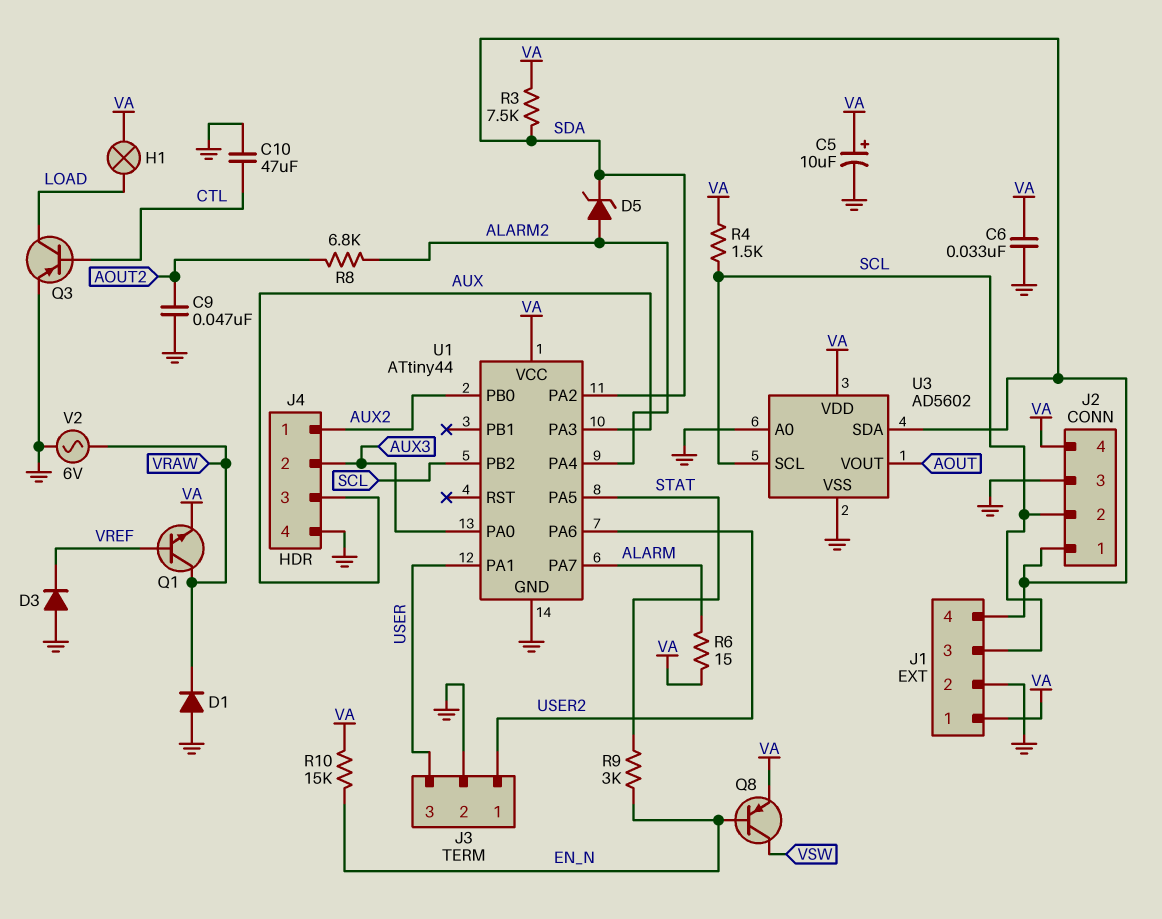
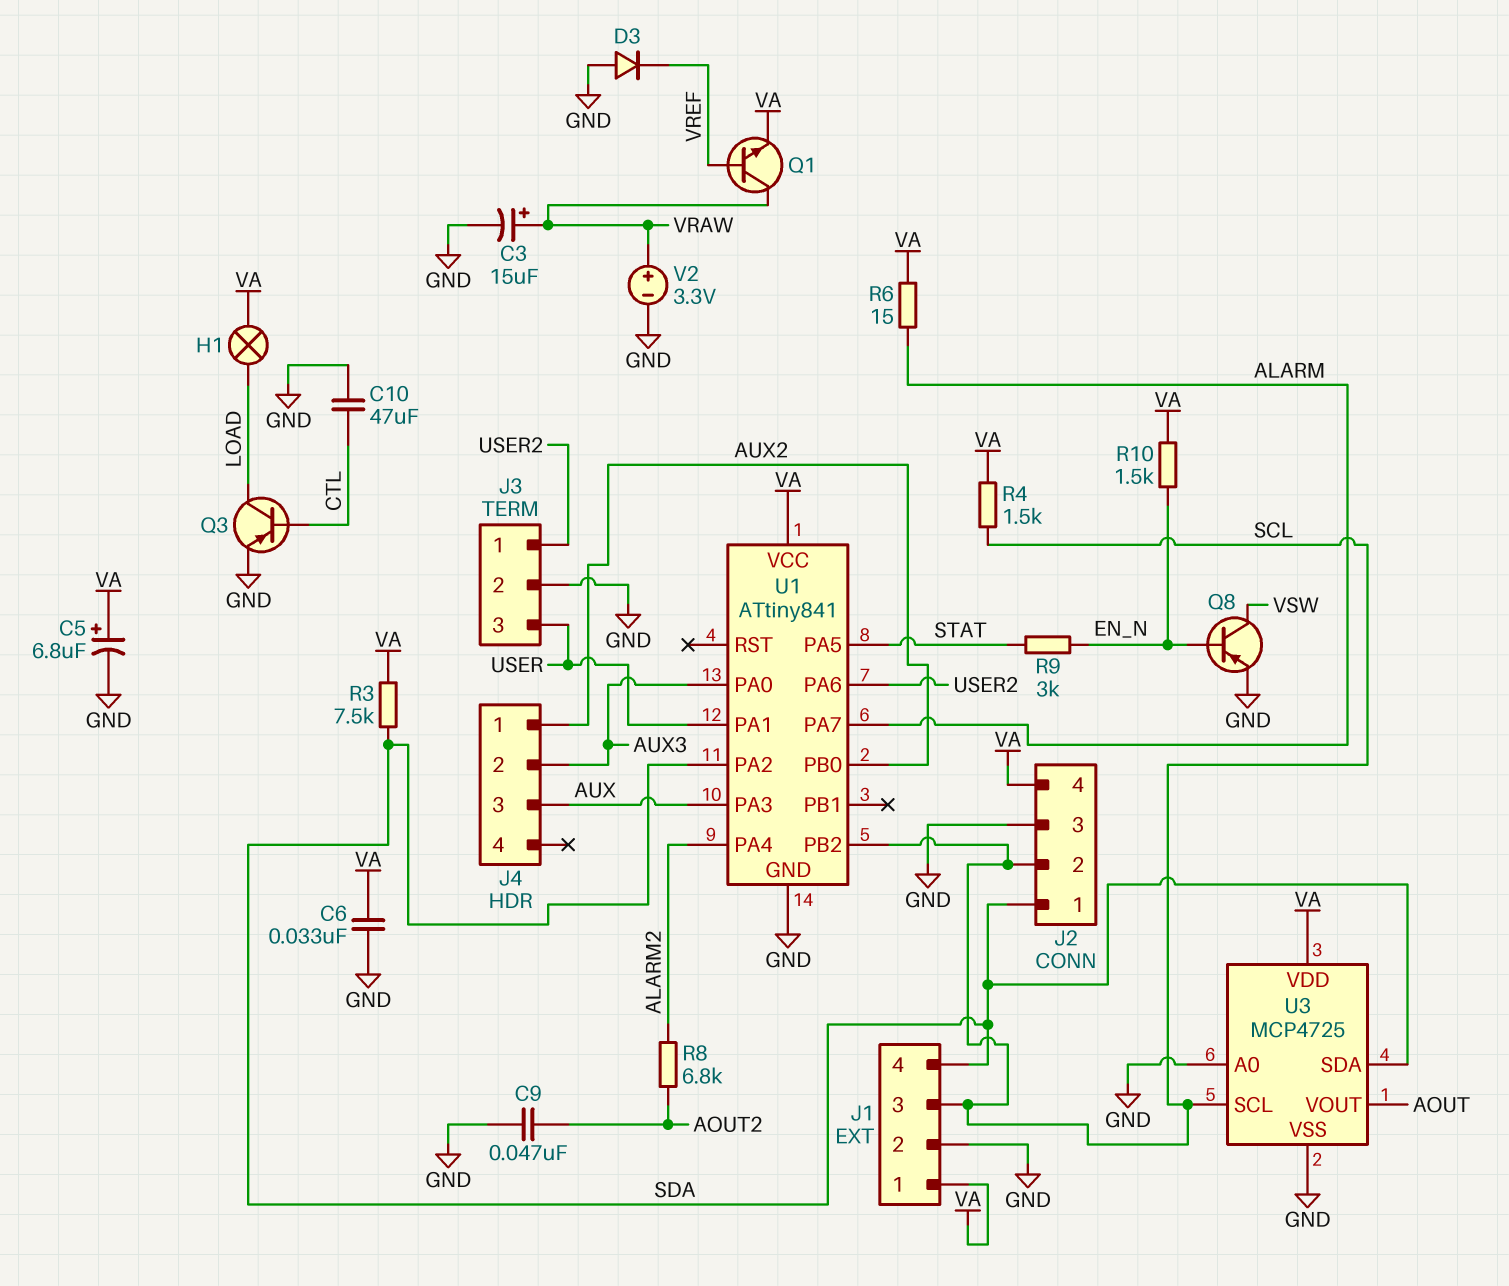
C3: none -> 15uF (plus VRAW, minus GND)
C5: 10uF (plus VA, minus GND) -> 6.8uF (plus VA, minus GND)
D1: diode (A GND, K VRAW) -> none
D5: zener (A ALARM2, K SDA) -> none
J4 pin 4: GND -> none
Q8: PNP (B EN_N, C VSW, E VA) -> PNP (B EN_N, C VSW, E GND)
R10: 15k (EN_N, VA) -> 1.5k (EN_N, VA)
U1: ATtiny44 -> ATtiny841
U3: AD5602 -> MCP4725
V2: AC 6V (GND, VRAW) -> 3.3V (plus VRAW, minus GND)

